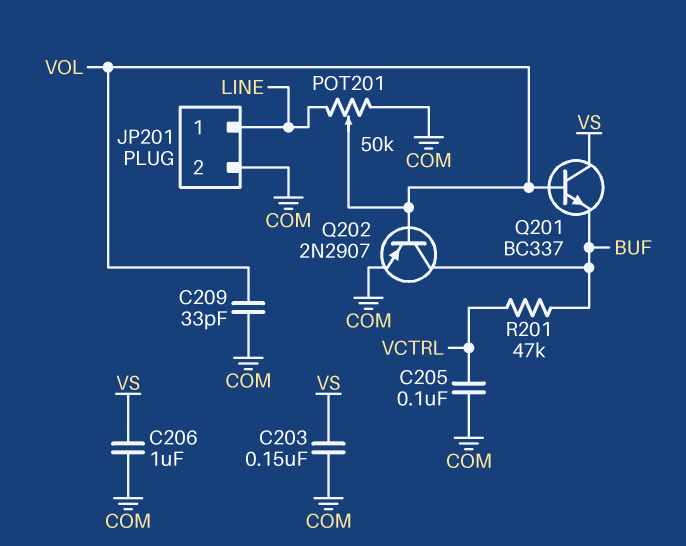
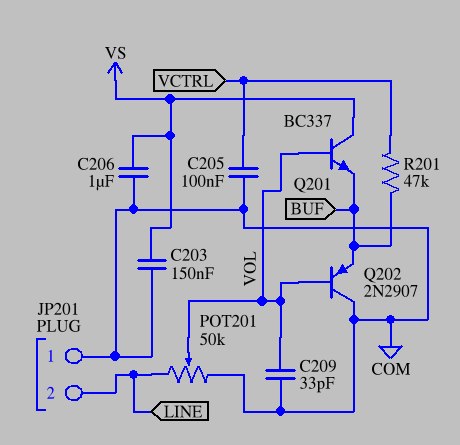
JP201 pin 1: LINE -> COM
JP201 pin 2: COM -> LINE
Q202: PNP 2N2907 (B VOL, C BUF, E COM) -> PNP 2N2907 (B VOL, C COM, E BUF)

